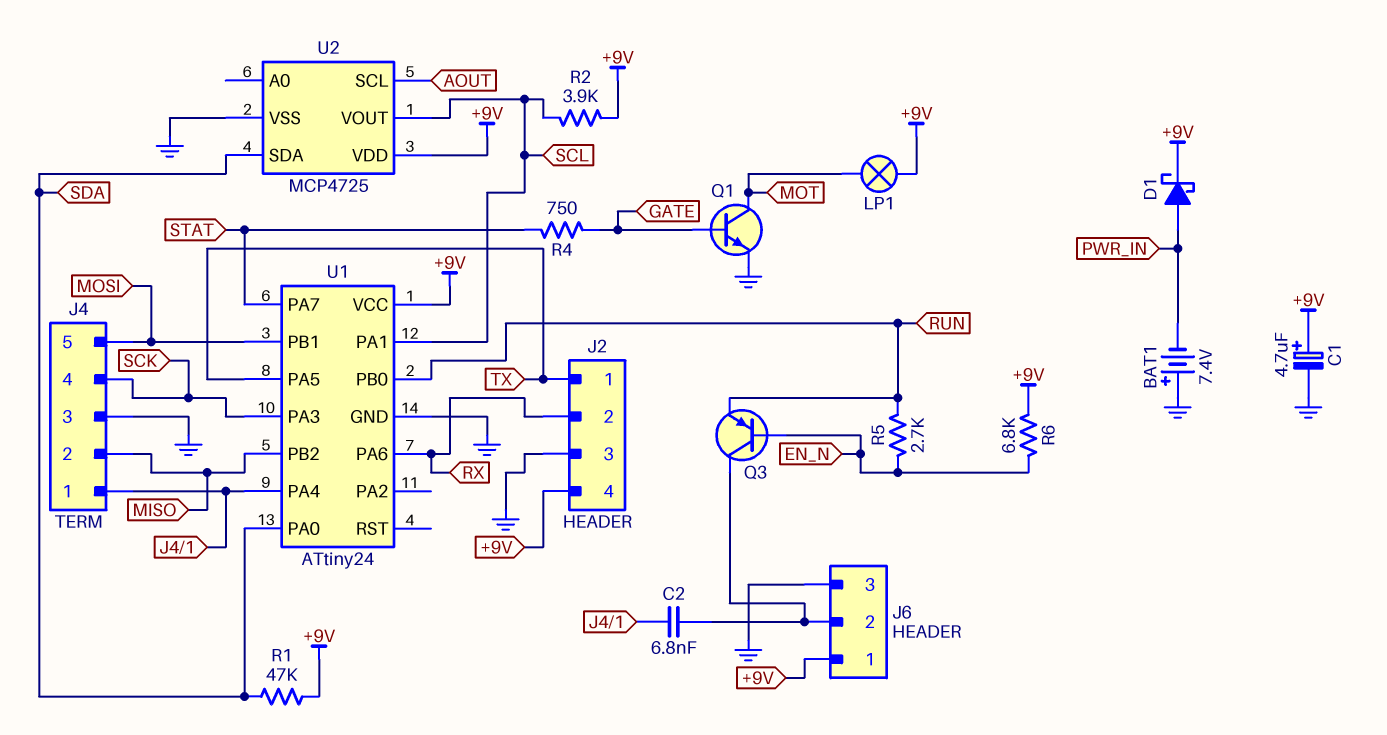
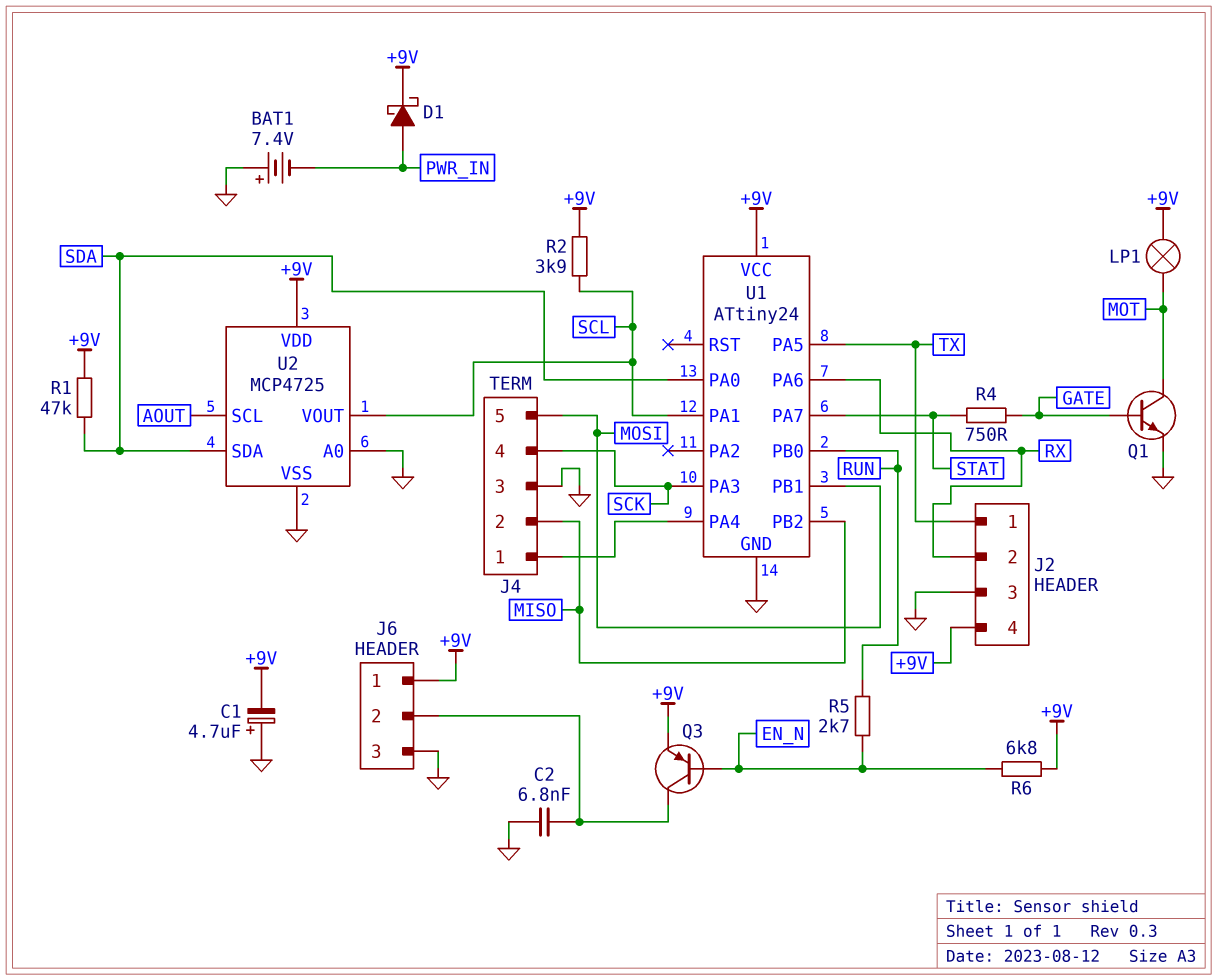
C1: 4.7uF (plus +9V, minus GND) -> 4.7uF (plus GND, minus +9V)
C2: 6.8nF (J4/1, J6/2) -> 6.8nF (GND, J6/2)
Q3: PNP (B EN_N, C J6/2, E RUN) -> PNP (B EN_N, C J6/2, E +9V)
U2 pin A0: none -> GND

